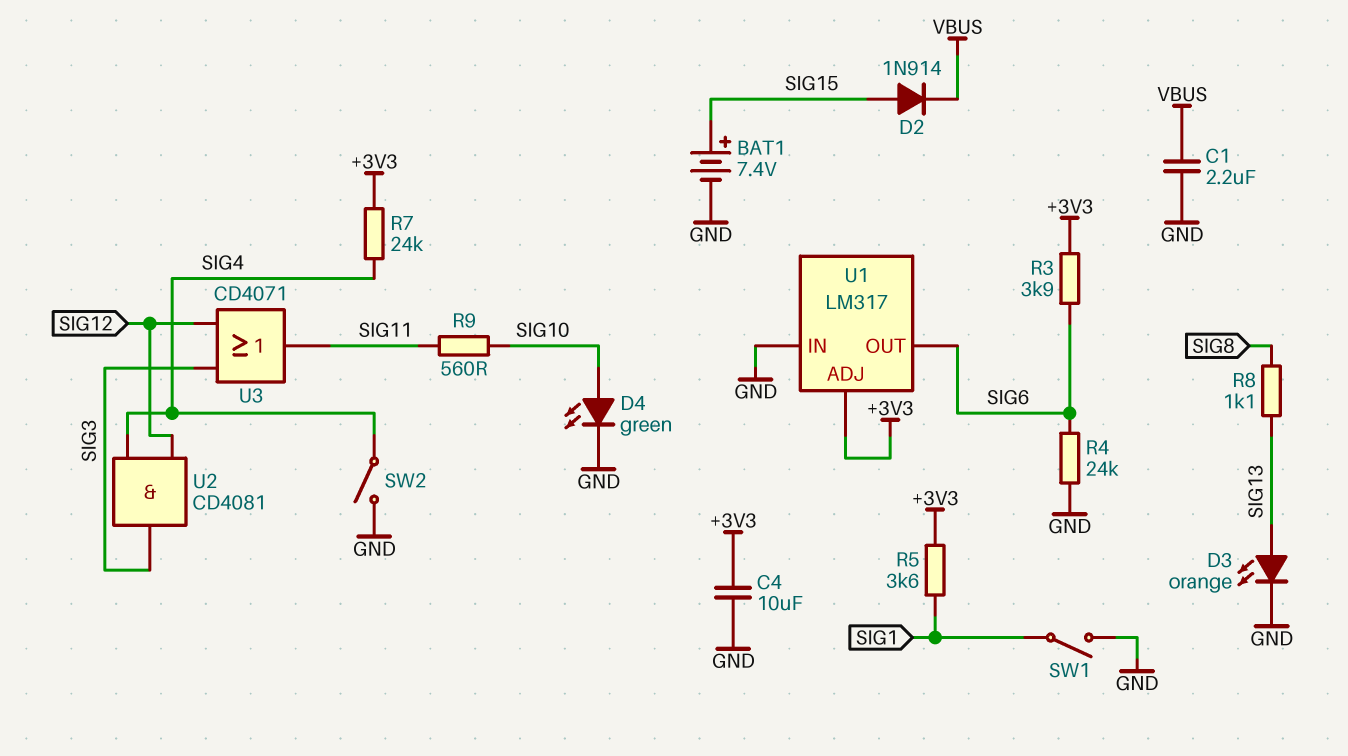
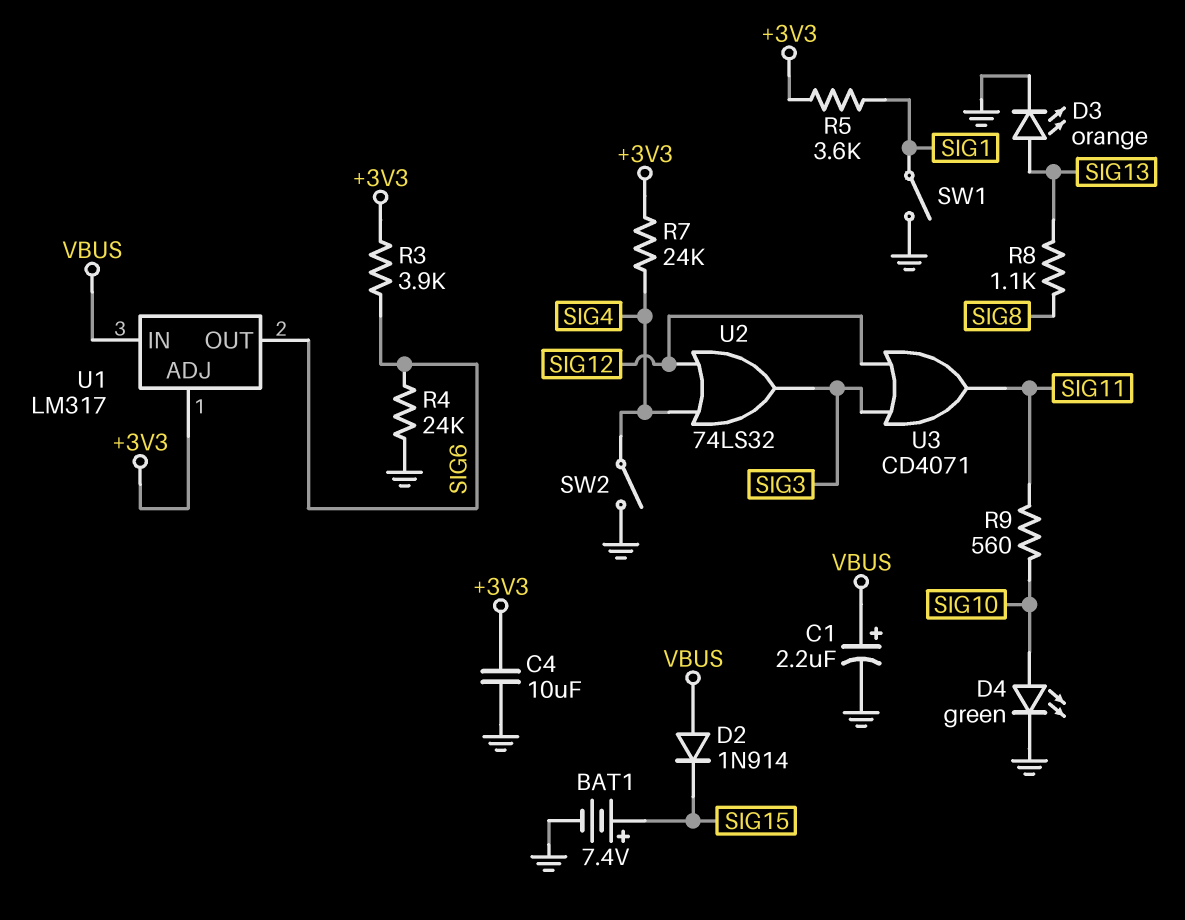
C1: 2.2uF (GND, VBUS) -> 2.2uF (plus VBUS, minus GND)
D2: diode 1N914 (A SIG15, K VBUS) -> diode 1N914 (A VBUS, K SIG15)
U1 pin IN: GND -> VBUS
U2: AND CD4081 (in SIG4, in SIG12, out SIG3) -> OR 74LS32 (in SIG4, in SIG12, out SIG3)

